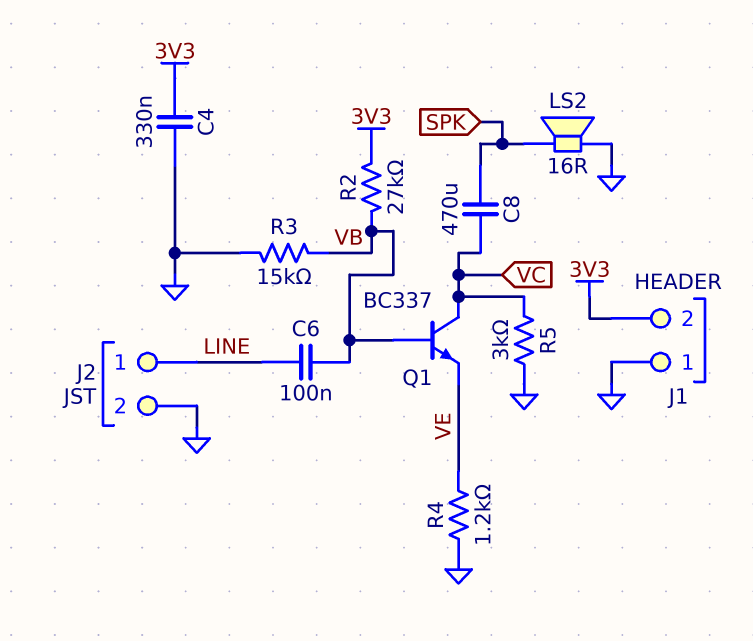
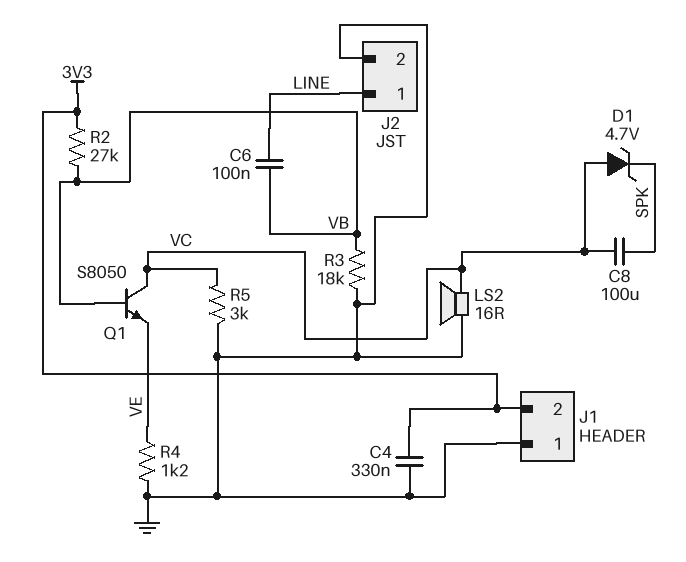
C8: 470uF (SPK, VC) -> 100uF (SPK, VC)
D1: none -> zener 4.7V (A VC, K SPK)
LS2: speaker 16R (GND, SPK) -> speaker 16R (GND, VC)
Q1: NPN BC337 (B VB, C VC, E VE) -> NPN S8050 (B VB, C VC, E VE)
R3: 15k (GND, VB) -> 18k (GND, VB)

